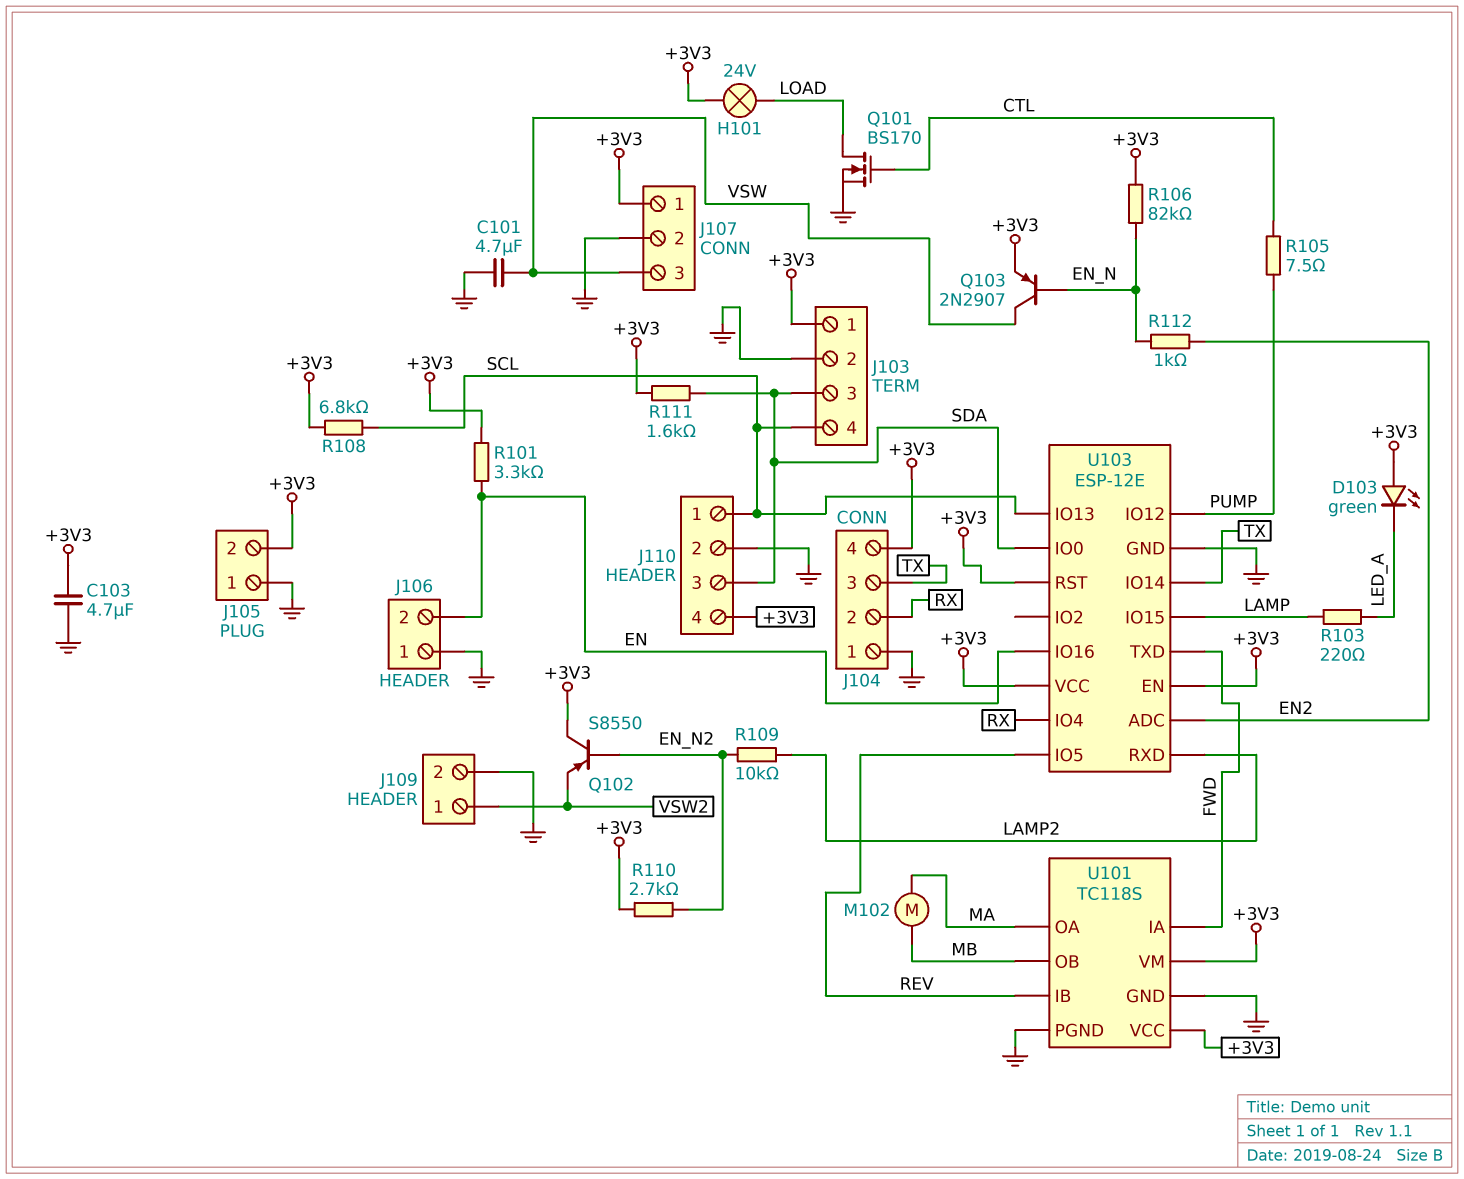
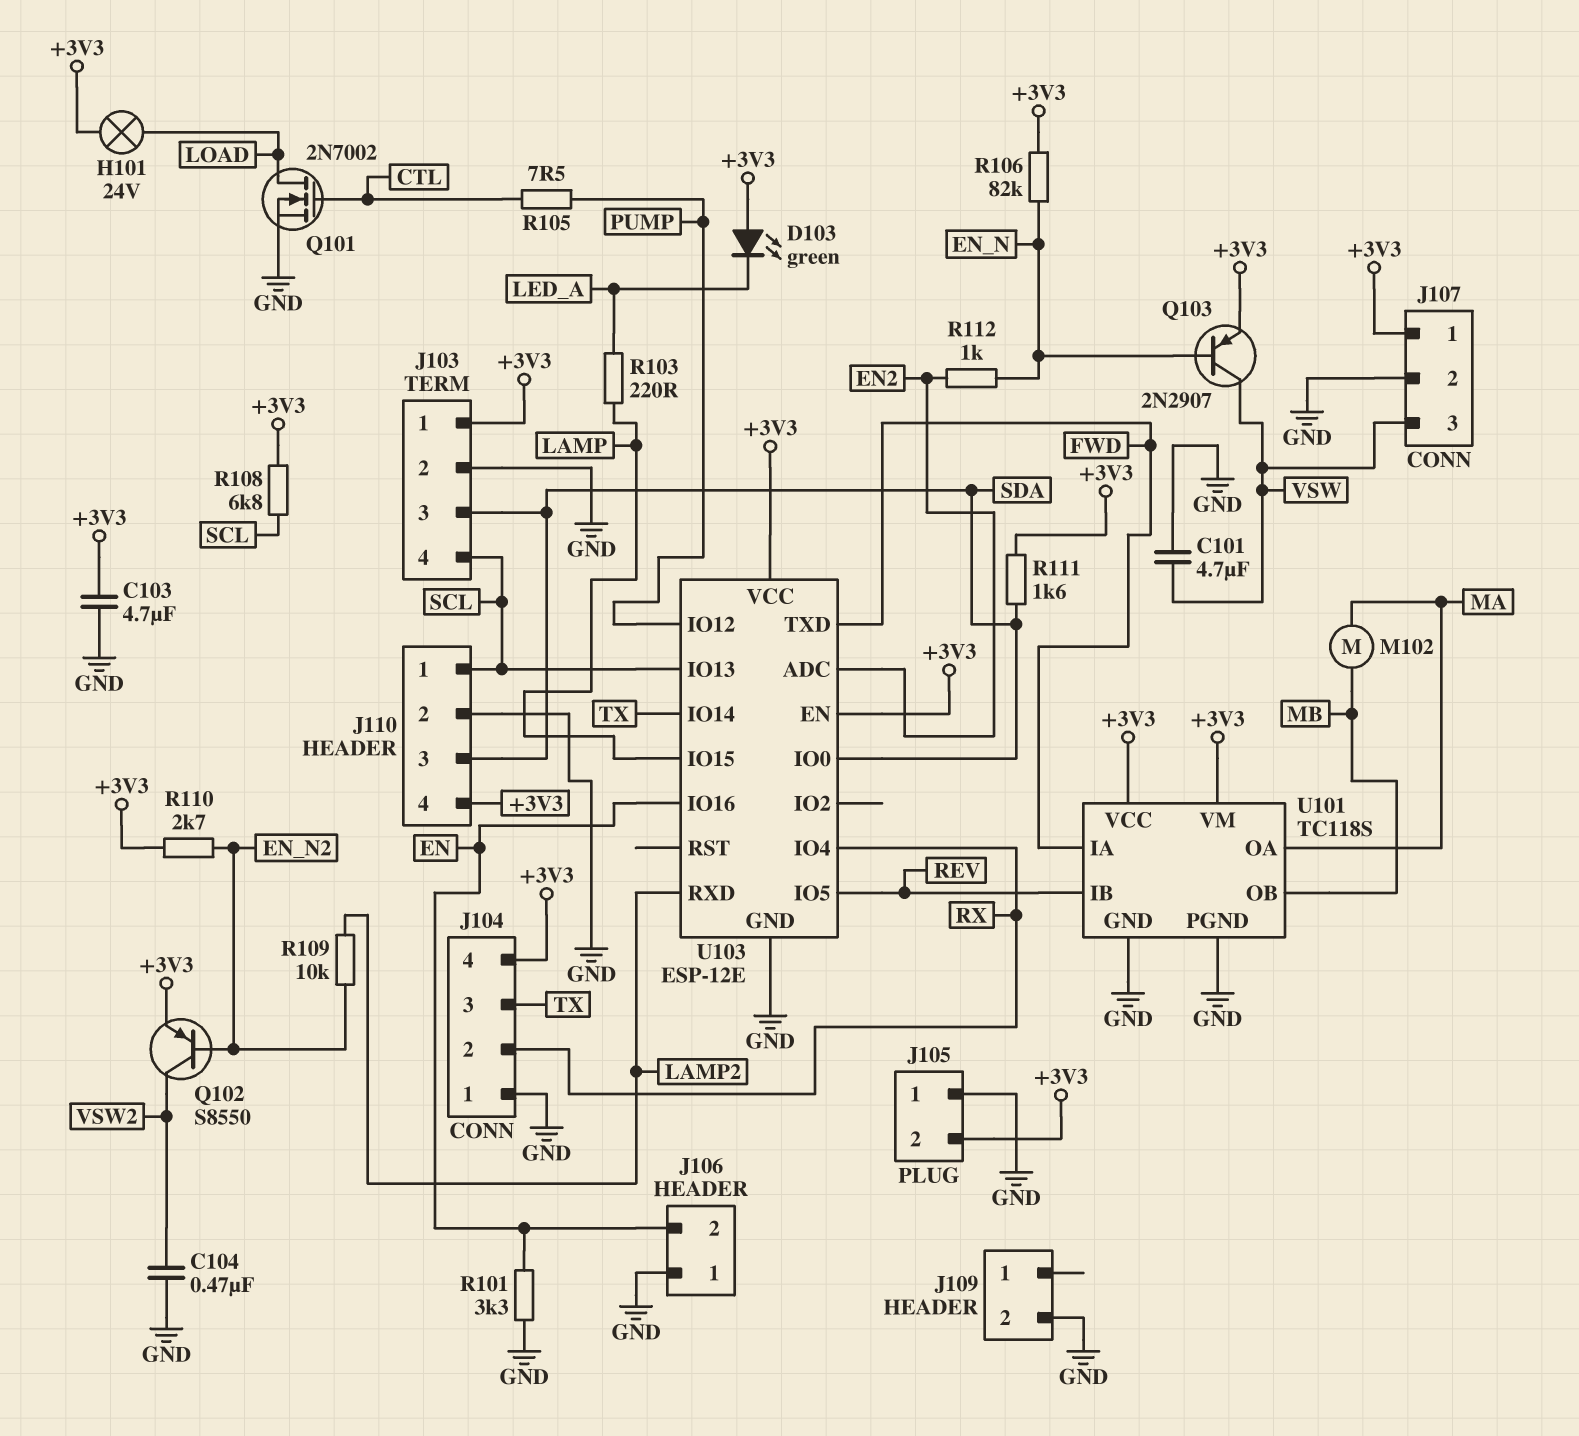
C104: none -> 470nF (GND, VSW2)
J109 pin 1: VSW2 -> none
Q101: NMOS BS170 (G CTL, D LOAD, S GND) -> NMOS 2N7002 (G CTL, D LOAD, S GND)
Q102: PNP S8550 (B EN_N2, C +3V3, E VSW2) -> PNP S8550 (B EN_N2, C VSW2, E +3V3)
R101: 3.3k (+3V3, EN) -> 3.3k (EN, GND)
U103 pin RST: +3V3 -> none

